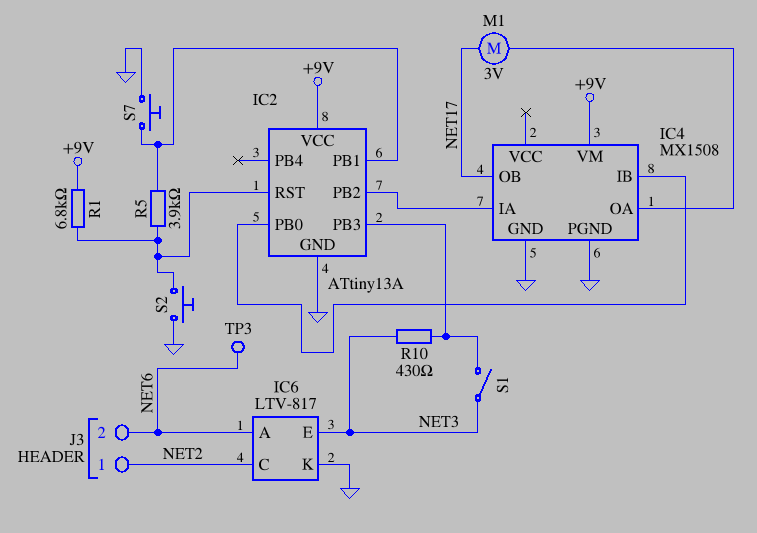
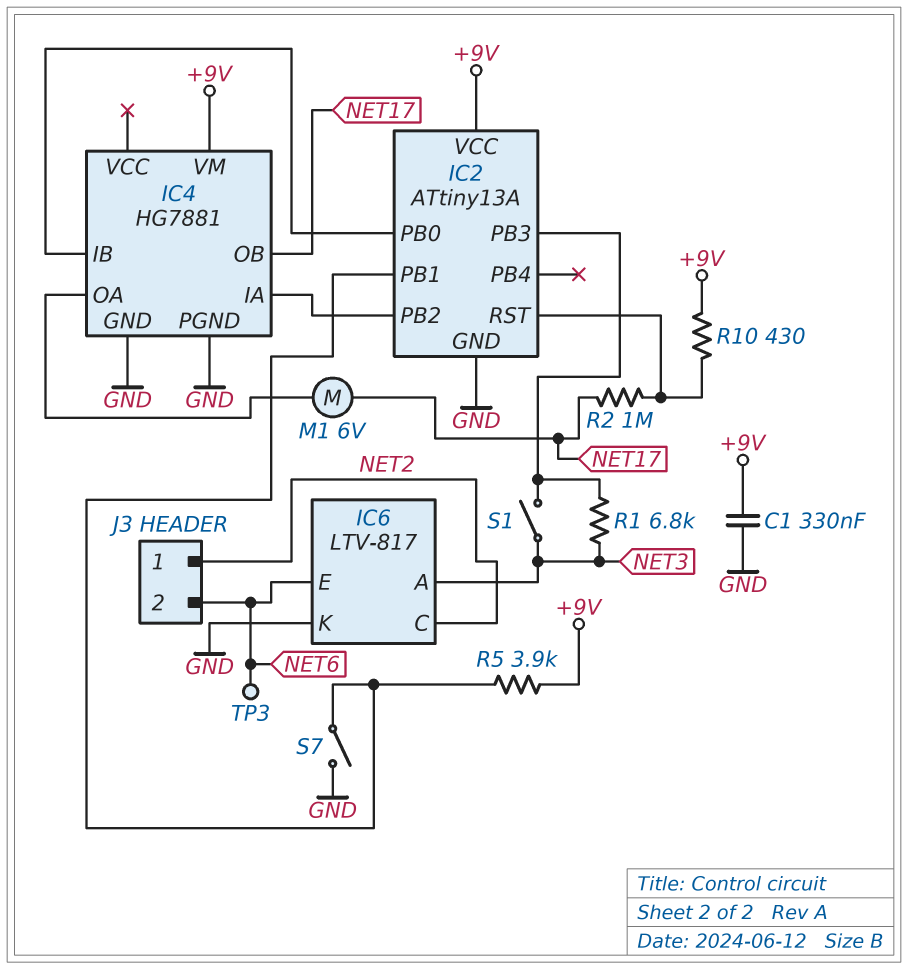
C1: none -> 330nF (+9V, GND)
IC4: MX1508 -> HG7881
IC6 pin A: NET6 -> NET3
IC6 pin E: NET3 -> NET6
M1: motor 3V (IC4/OA, NET17) -> motor 6V (IC4/OA, NET17)
R1: 6.8k (+9V, IC2/RST) -> 6.8k (IC2/PB3, NET3)
R2: none -> 1M (IC2/RST, NET17)
R5: 3.9k (IC2/PB1, IC2/RST) -> 3.9k (+9V, IC2/PB1)
R10: 430 (IC2/PB3, NET3) -> 430 (+9V, IC2/RST)
S2: button (GND, IC2/RST) -> none
S7: button (GND, IC2/PB1) -> switch (GND, IC2/PB1)

